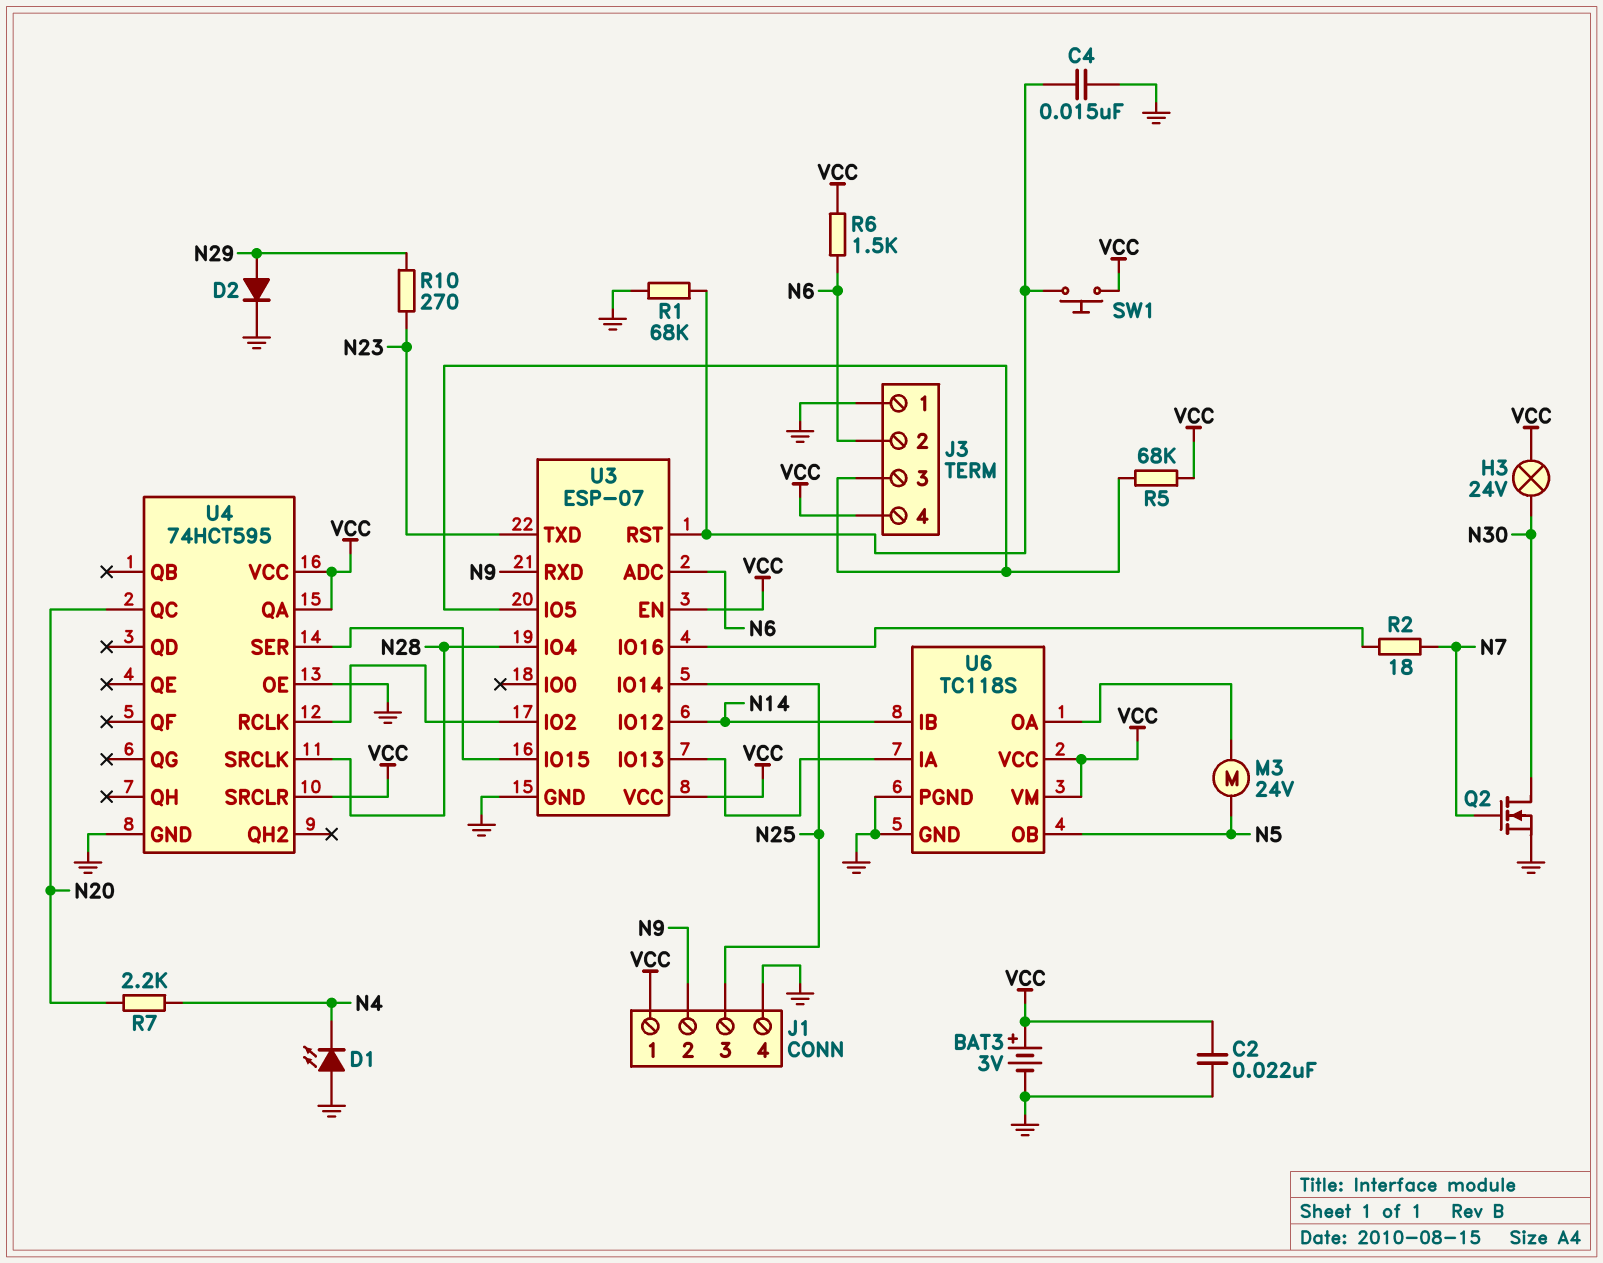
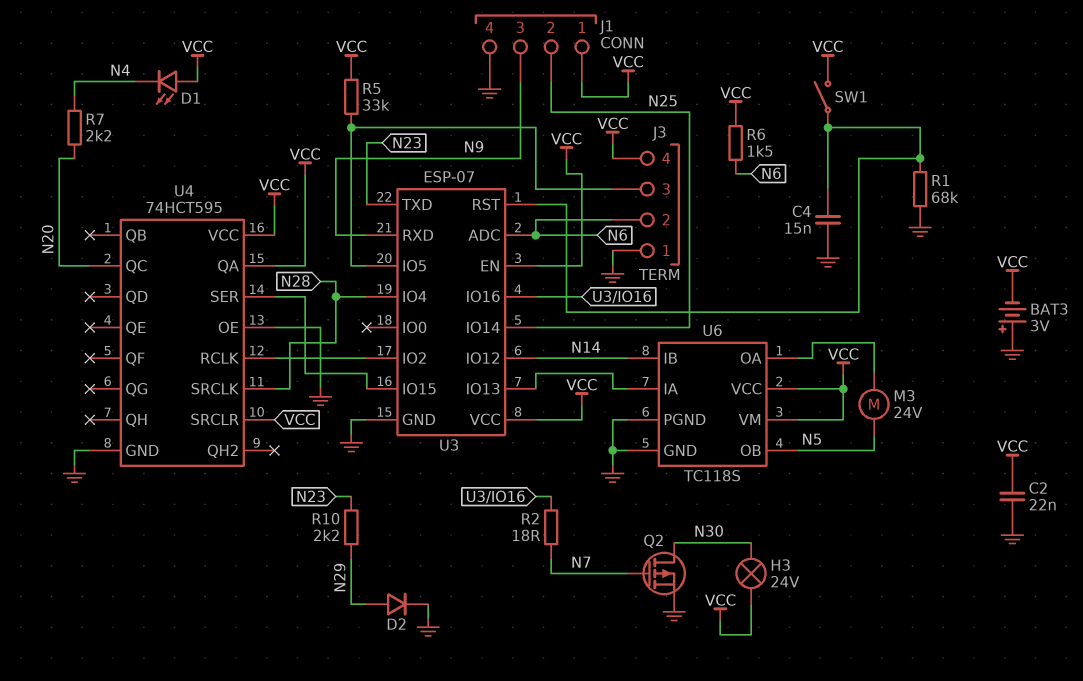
BAT3: 3V (plus VCC, minus GND) -> 3V (plus GND, minus VCC)
D1: LED (A GND, K N4) -> LED (A VCC, K N4)
J1 pin 2: N9 -> N25
J1 pin 3: N25 -> N9
Q2: NMOS (G N7, D N30, S GND) -> PMOS (G N7, D N30, S GND)
R5: 68k (J3/3, VCC) -> 33k (J3/3, VCC)
R10: 270 (N23, N29) -> 2.2k (N23, N29)
SW1: button (U3/RST, VCC) -> switch (U3/RST, VCC)

